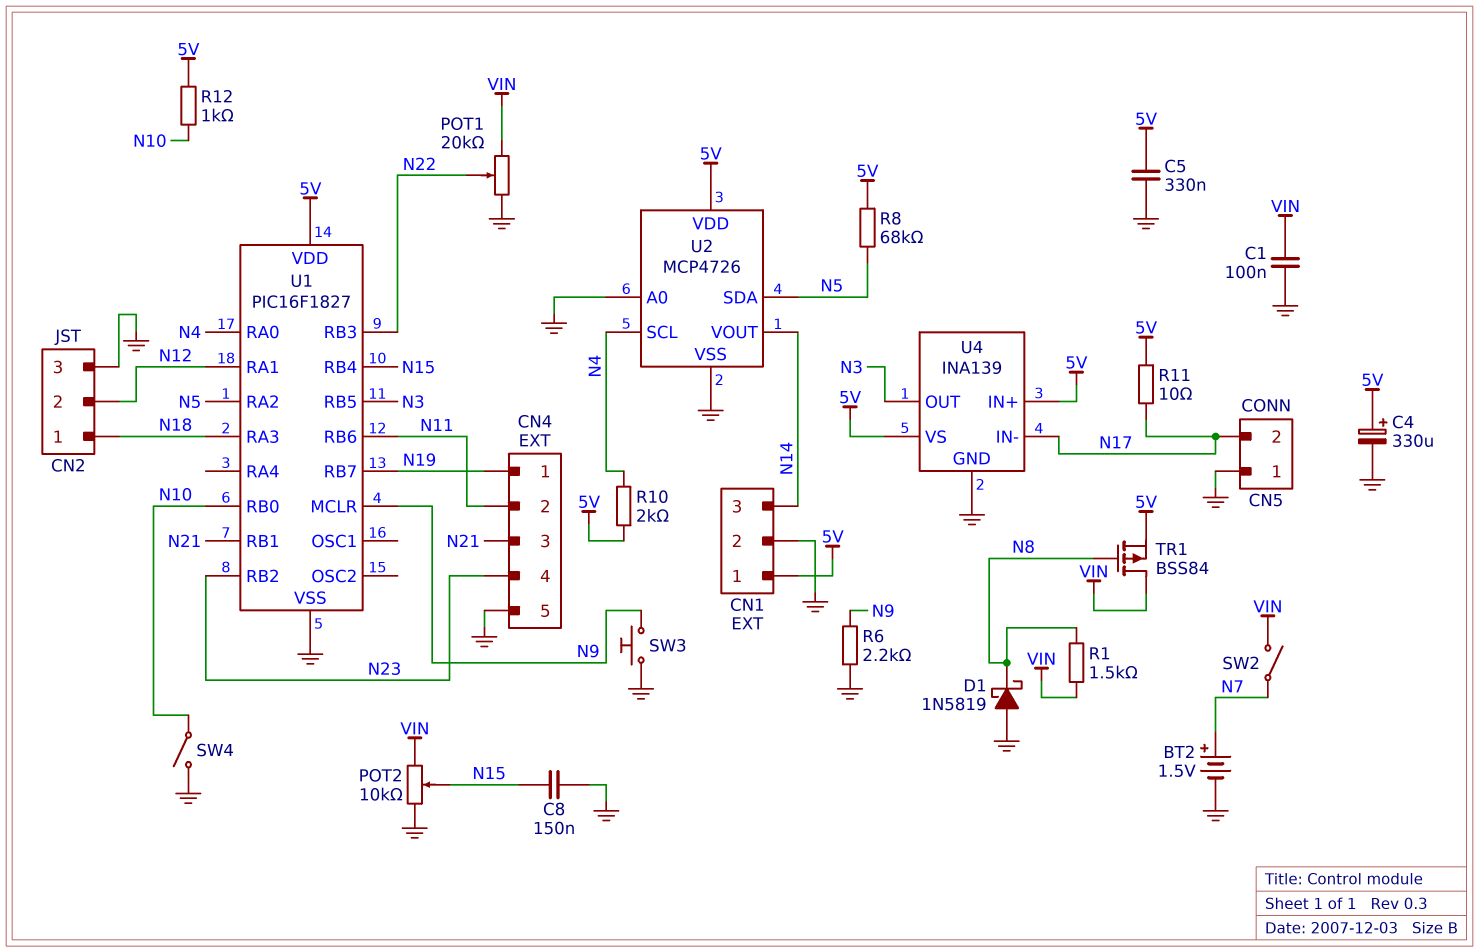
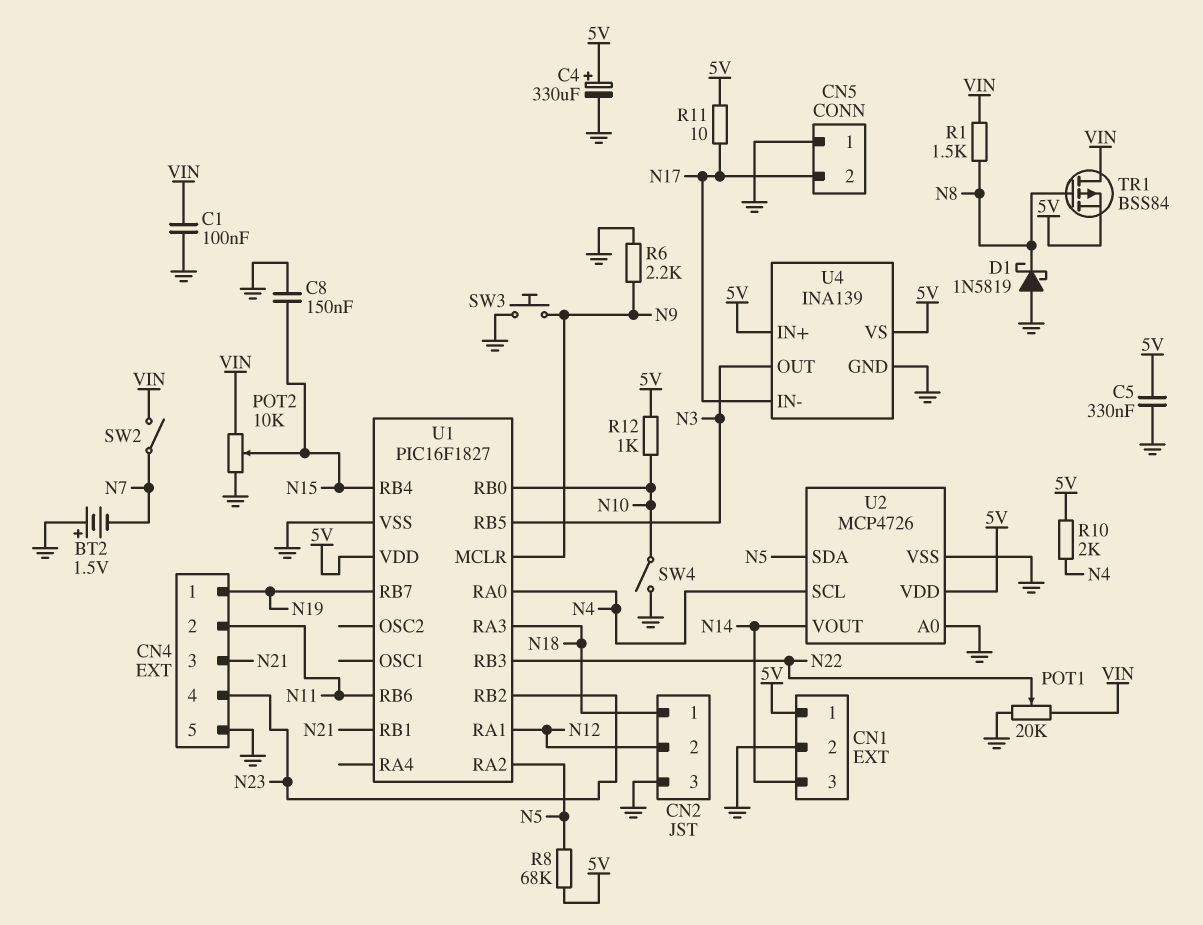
BT2: 1.5V (plus N7, minus GND) -> 1.5V (plus GND, minus N7)

